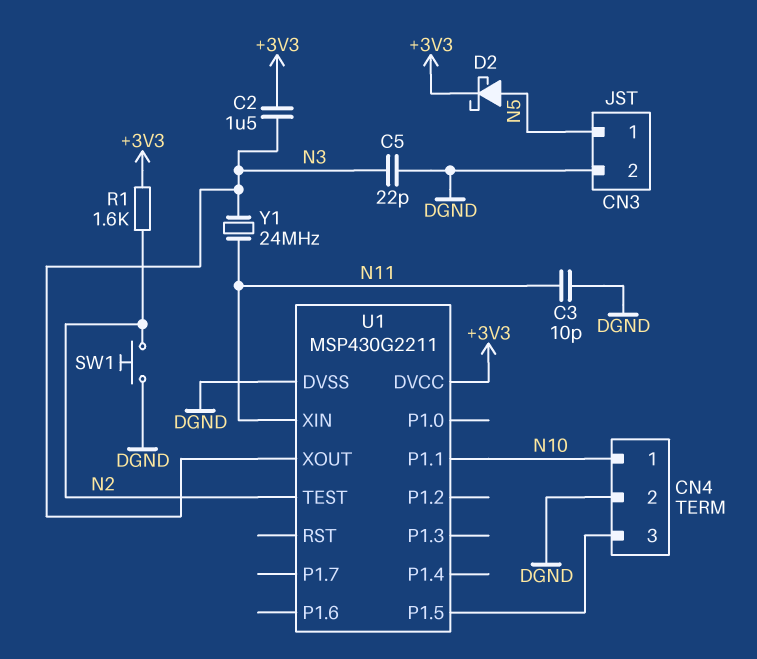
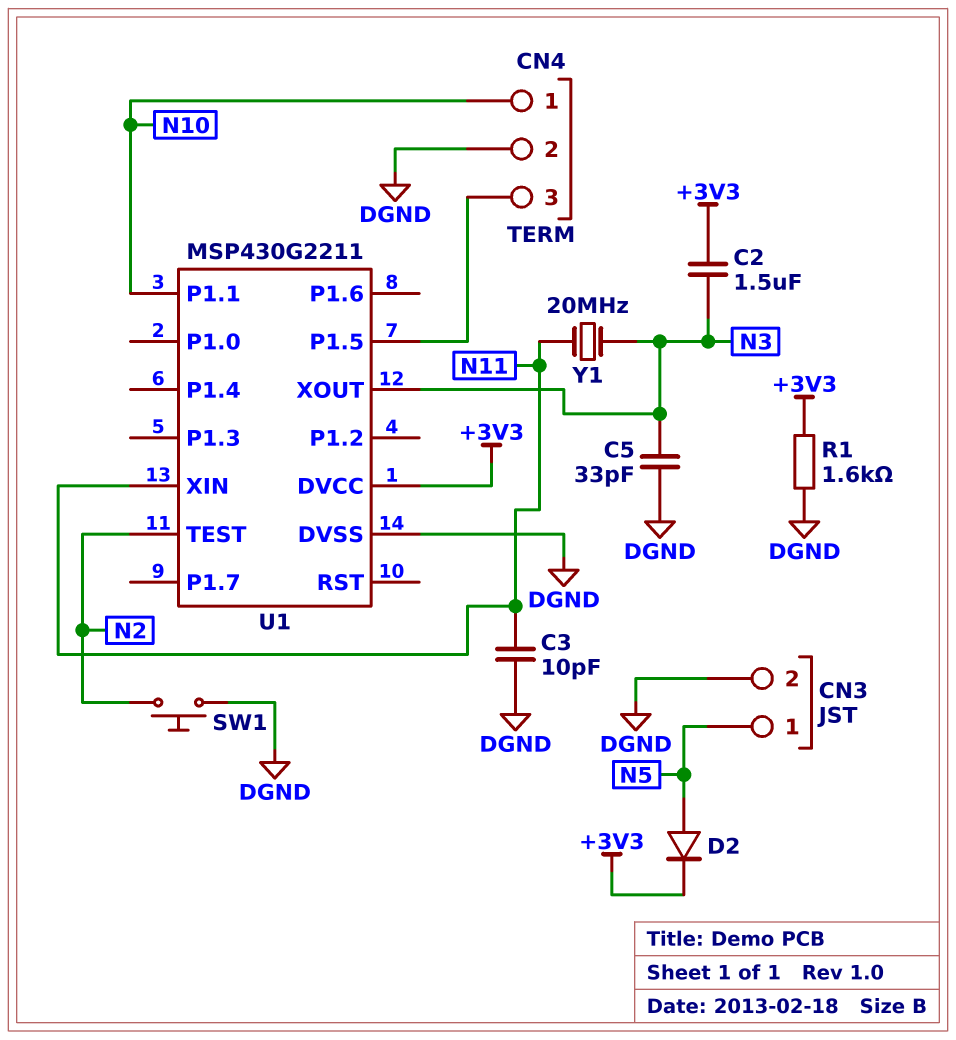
C5: 22pF (DGND, N3) -> 33pF (DGND, N3)
D2: schottky (A N5, K +3V3) -> diode (A N5, K +3V3)
R1: 1.6k (+3V3, N2) -> 1.6k (+3V3, DGND)
Y1: 24MHz (N3, N11) -> 20MHz (N3, N11)

